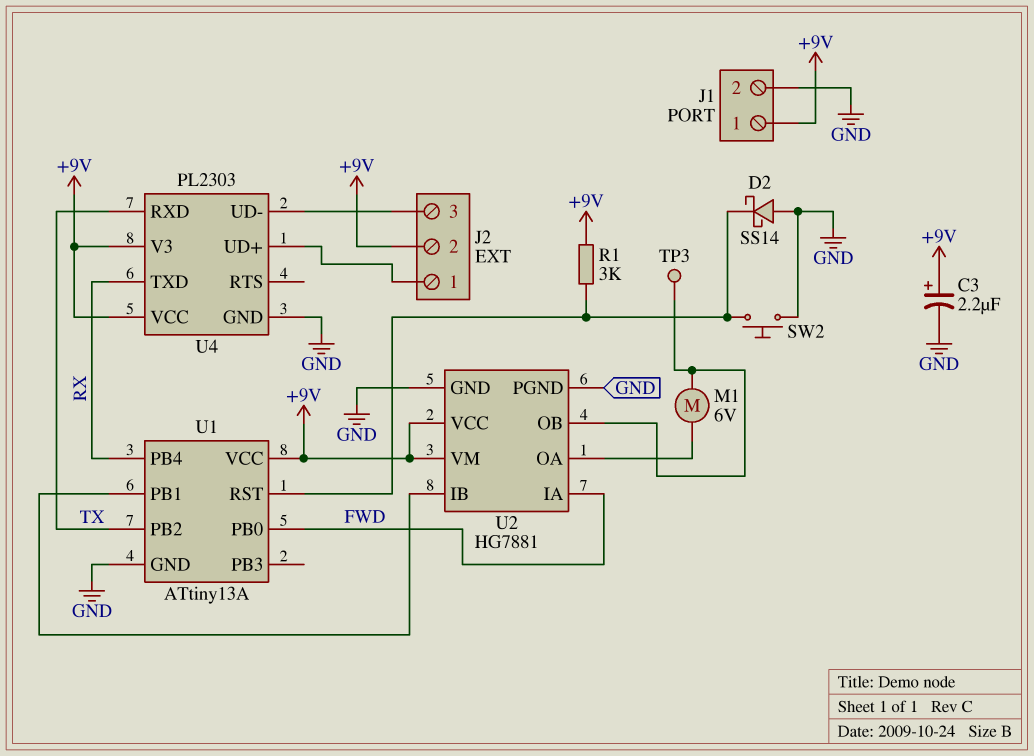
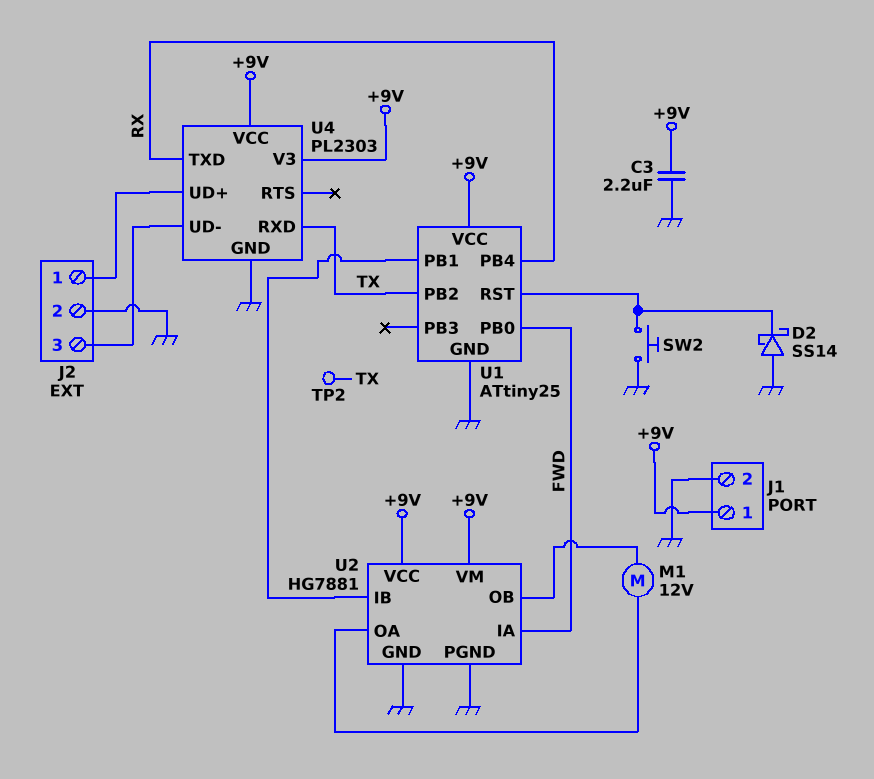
C3: 2.2uF (plus +9V, minus GND) -> 2.2uF (+9V, GND)
J2 pin 2: +9V -> GND
M1: motor 6V (U2/OA, U2/OB) -> motor 12V (U2/OA, U2/OB)
R1: 3k (+9V, U1/RST) -> none
TP2: none -> test point (TX)
TP3: test point (U2/OB) -> none
U1: ATtiny13A -> ATtiny25

